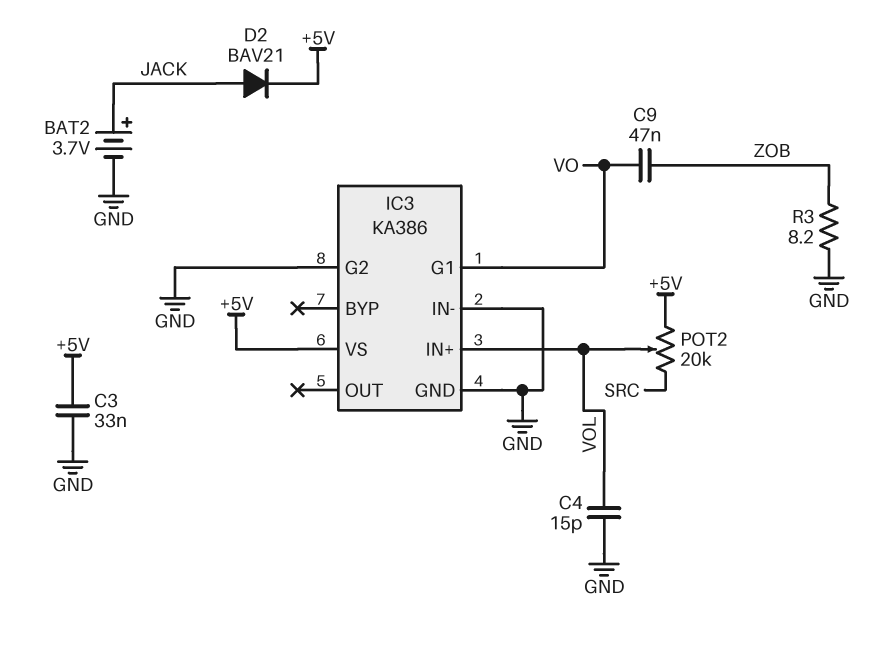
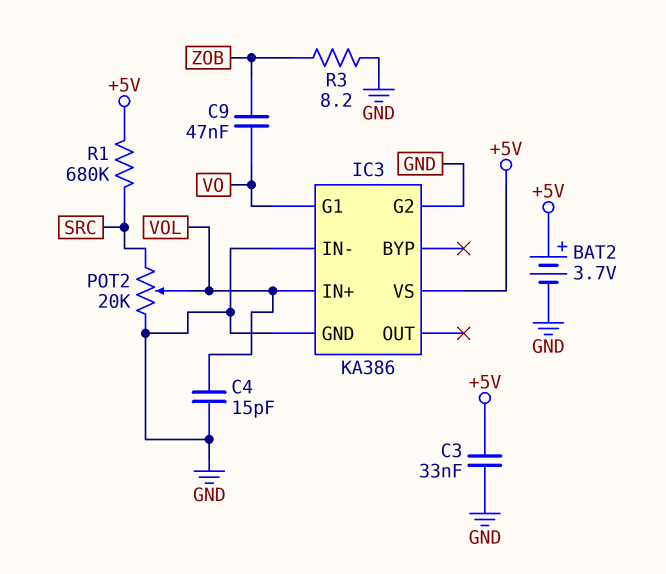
BAT2: 3.7V (plus JACK, minus GND) -> 3.7V (plus +5V, minus GND)
D2: diode BAV21 (A JACK, K +5V) -> none
POT2: 20k (+5V, SRC, wiper VOL) -> 20k (GND, SRC, wiper VOL)
R1: none -> 680k (+5V, SRC)

